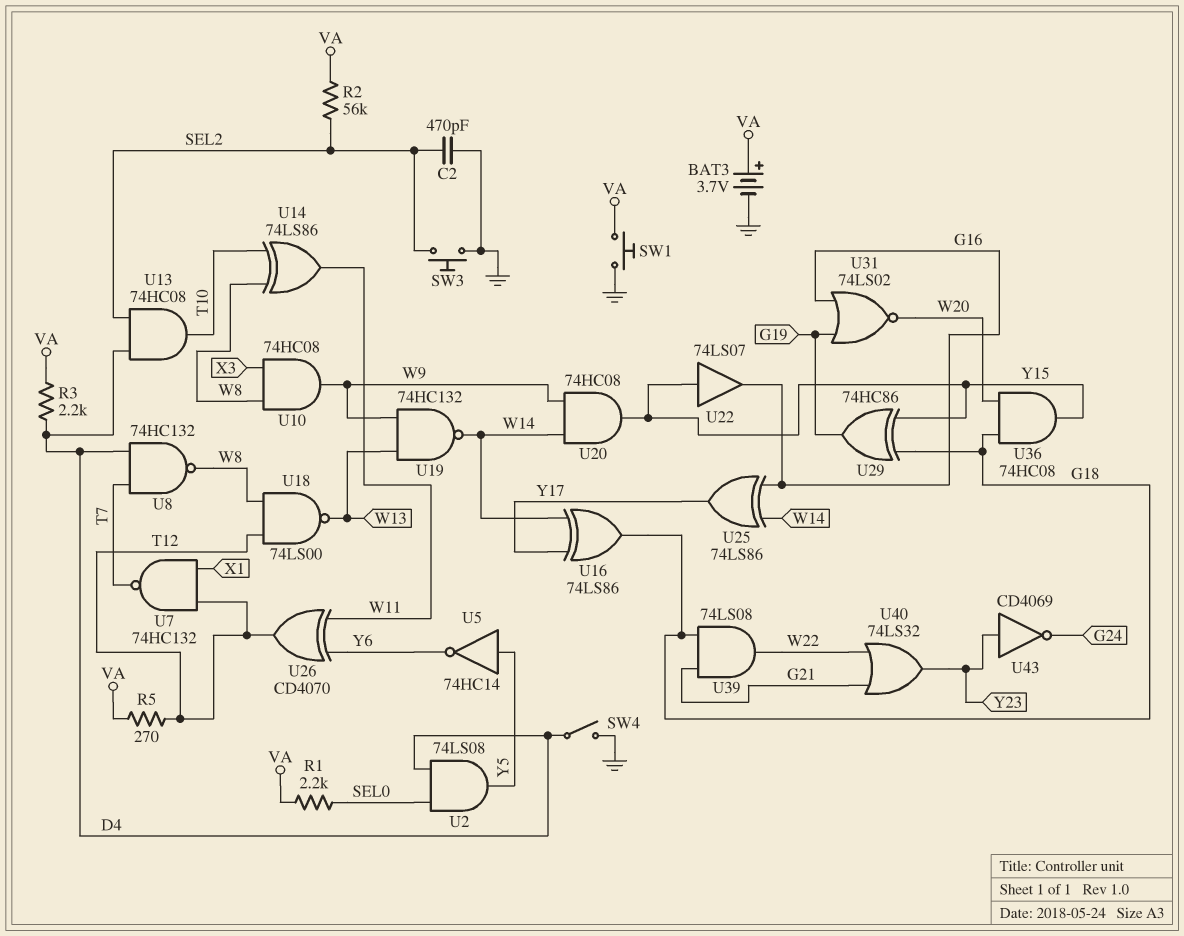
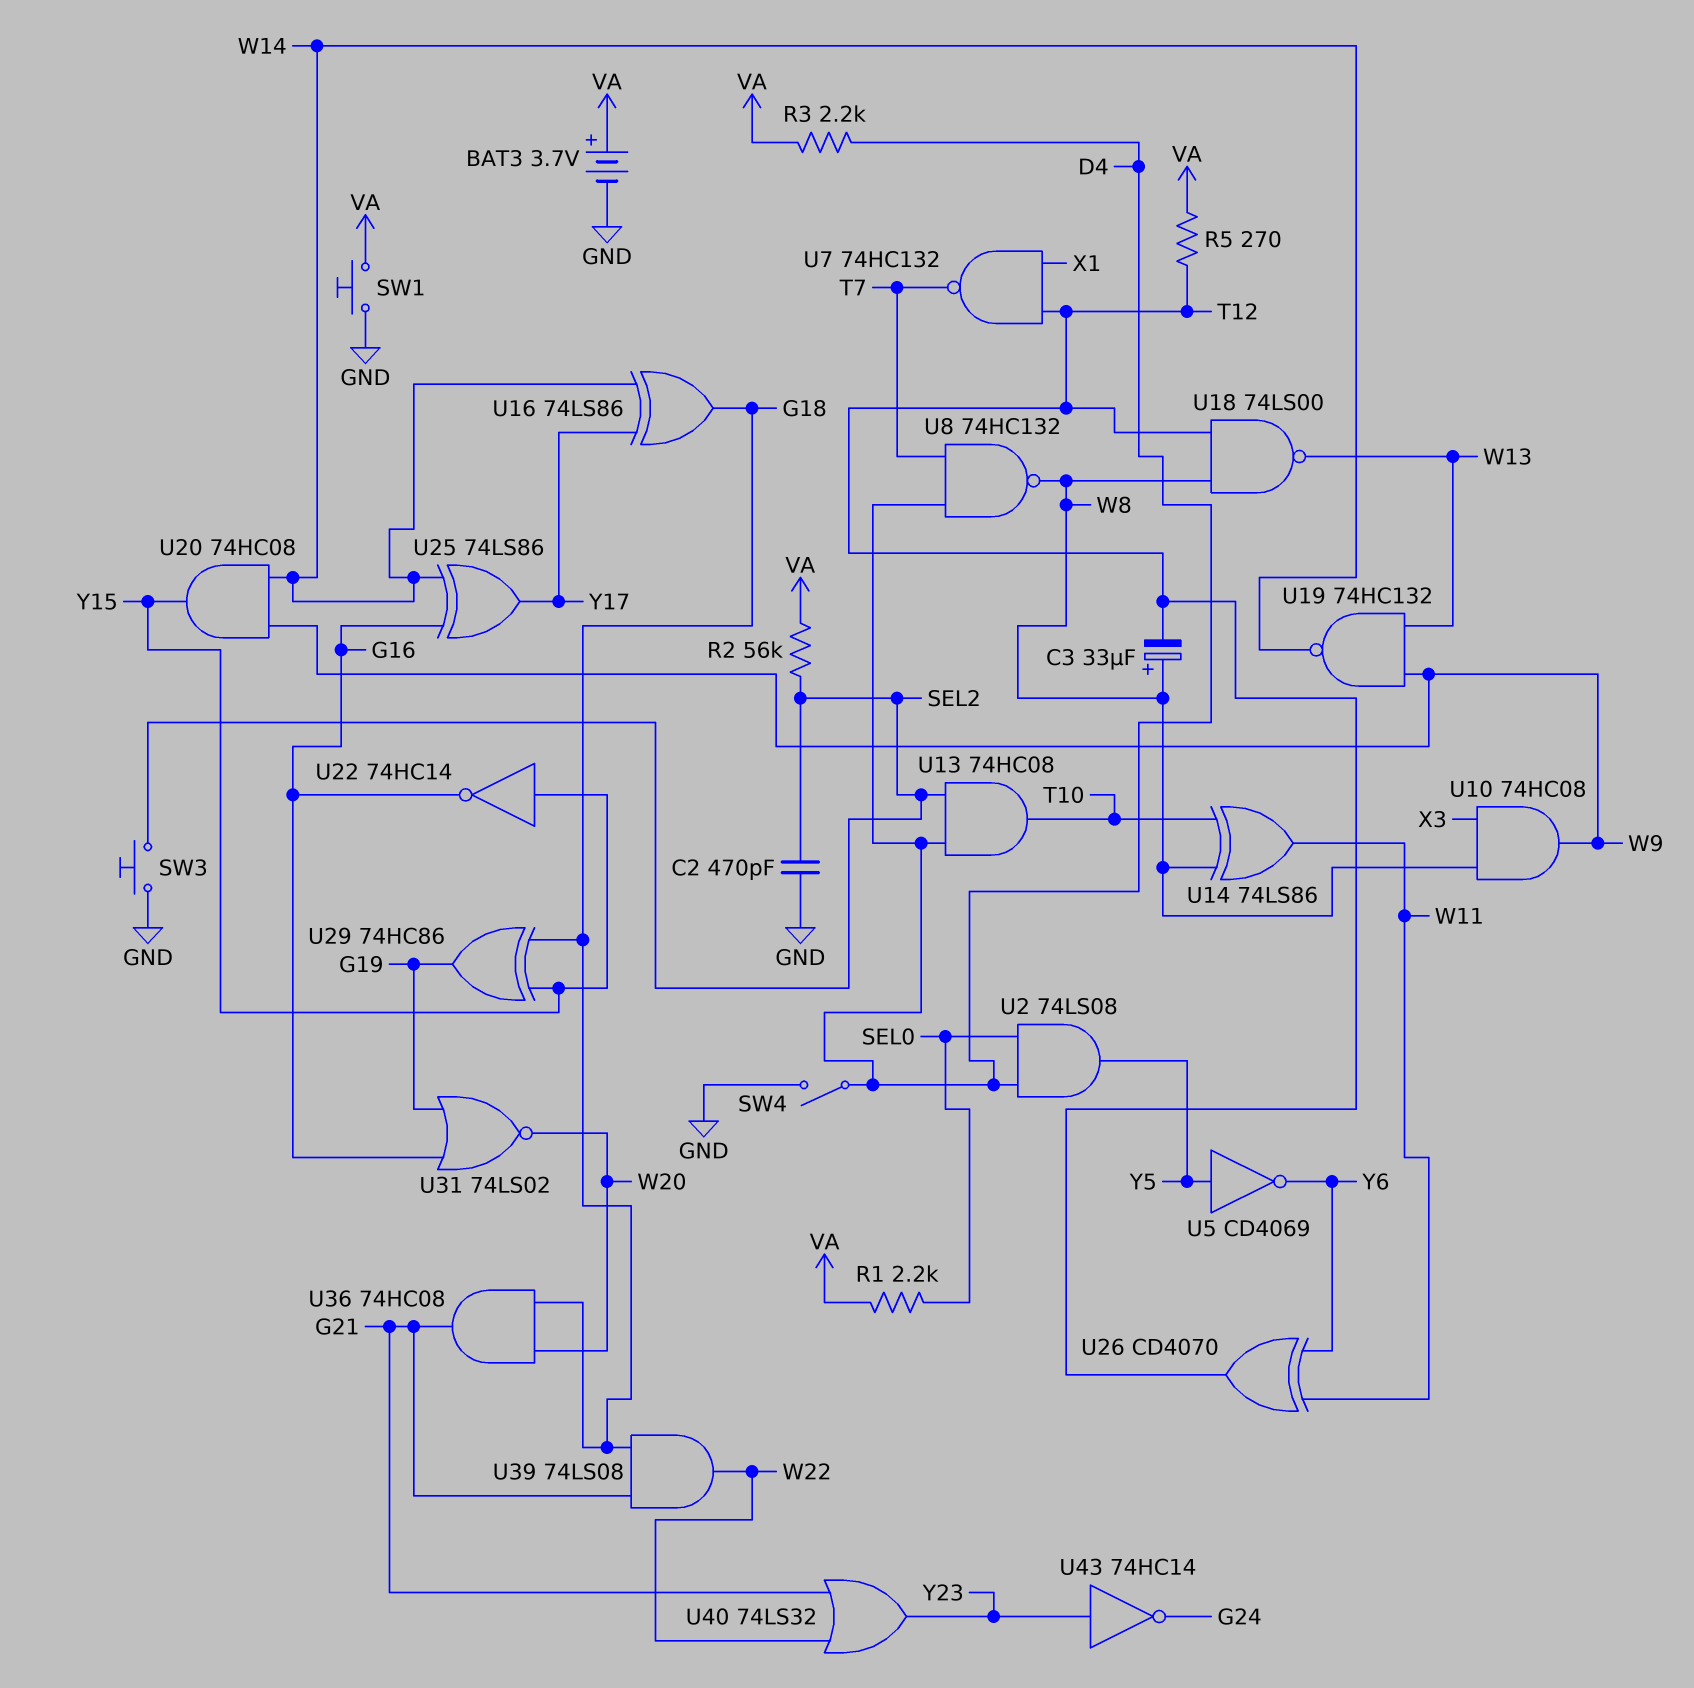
C3: none -> 33uF (plus W8, minus T12)
U5: NOT 74HC14 (in Y5, out Y6) -> NOT CD4069 (in Y5, out Y6)
U22: buffer 74LS07 (in Y15, out G16) -> NOT 74HC14 (in Y15, out G16)
U36: AND 74HC08 (in G18, in W20, out Y15) -> AND 74HC08 (in G18, in W20, out G21)
U43: NOT CD4069 (in Y23, out G24) -> NOT 74HC14 (in Y23, out G24)

